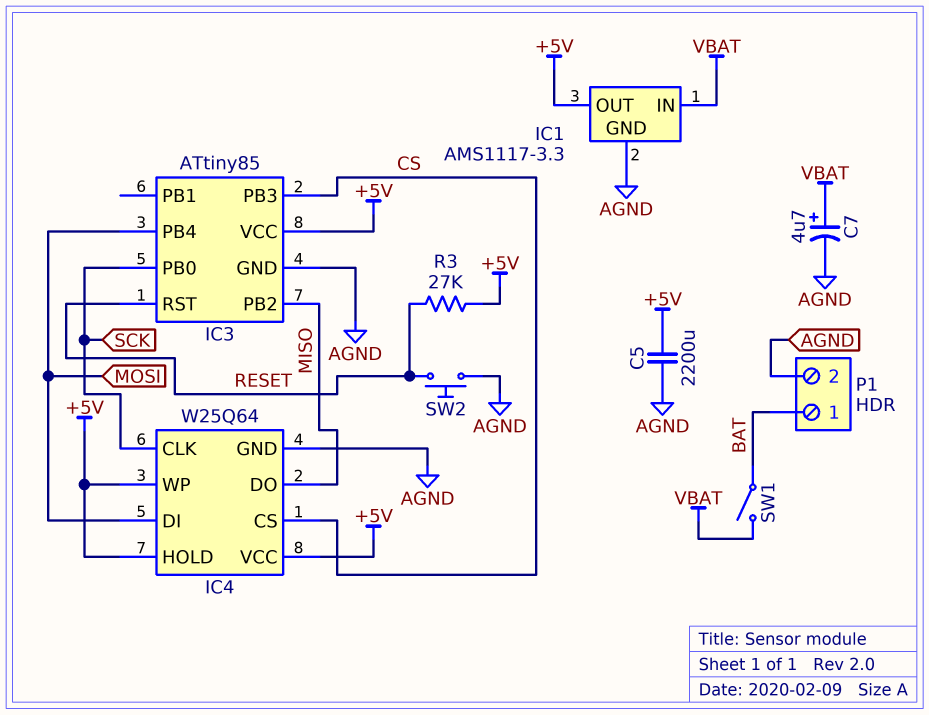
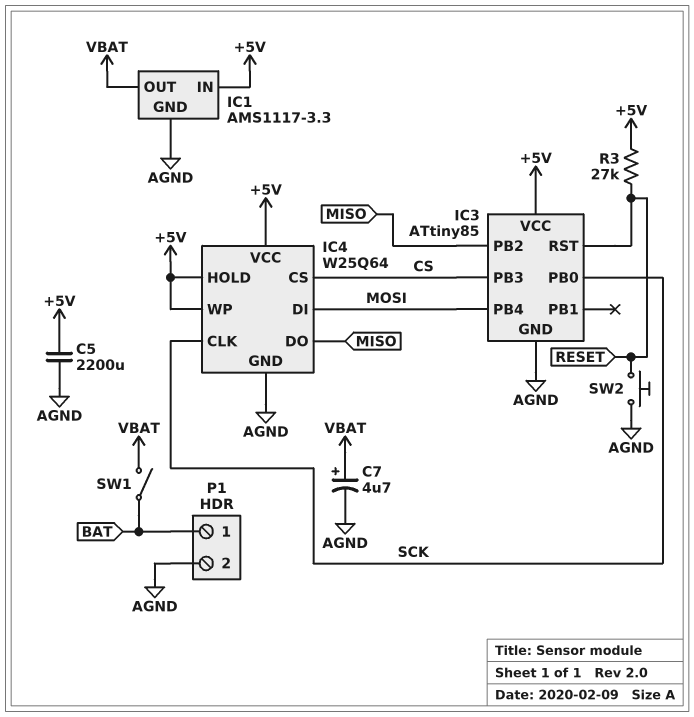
IC1 pin IN: VBAT -> +5V
IC1 pin OUT: +5V -> VBAT

